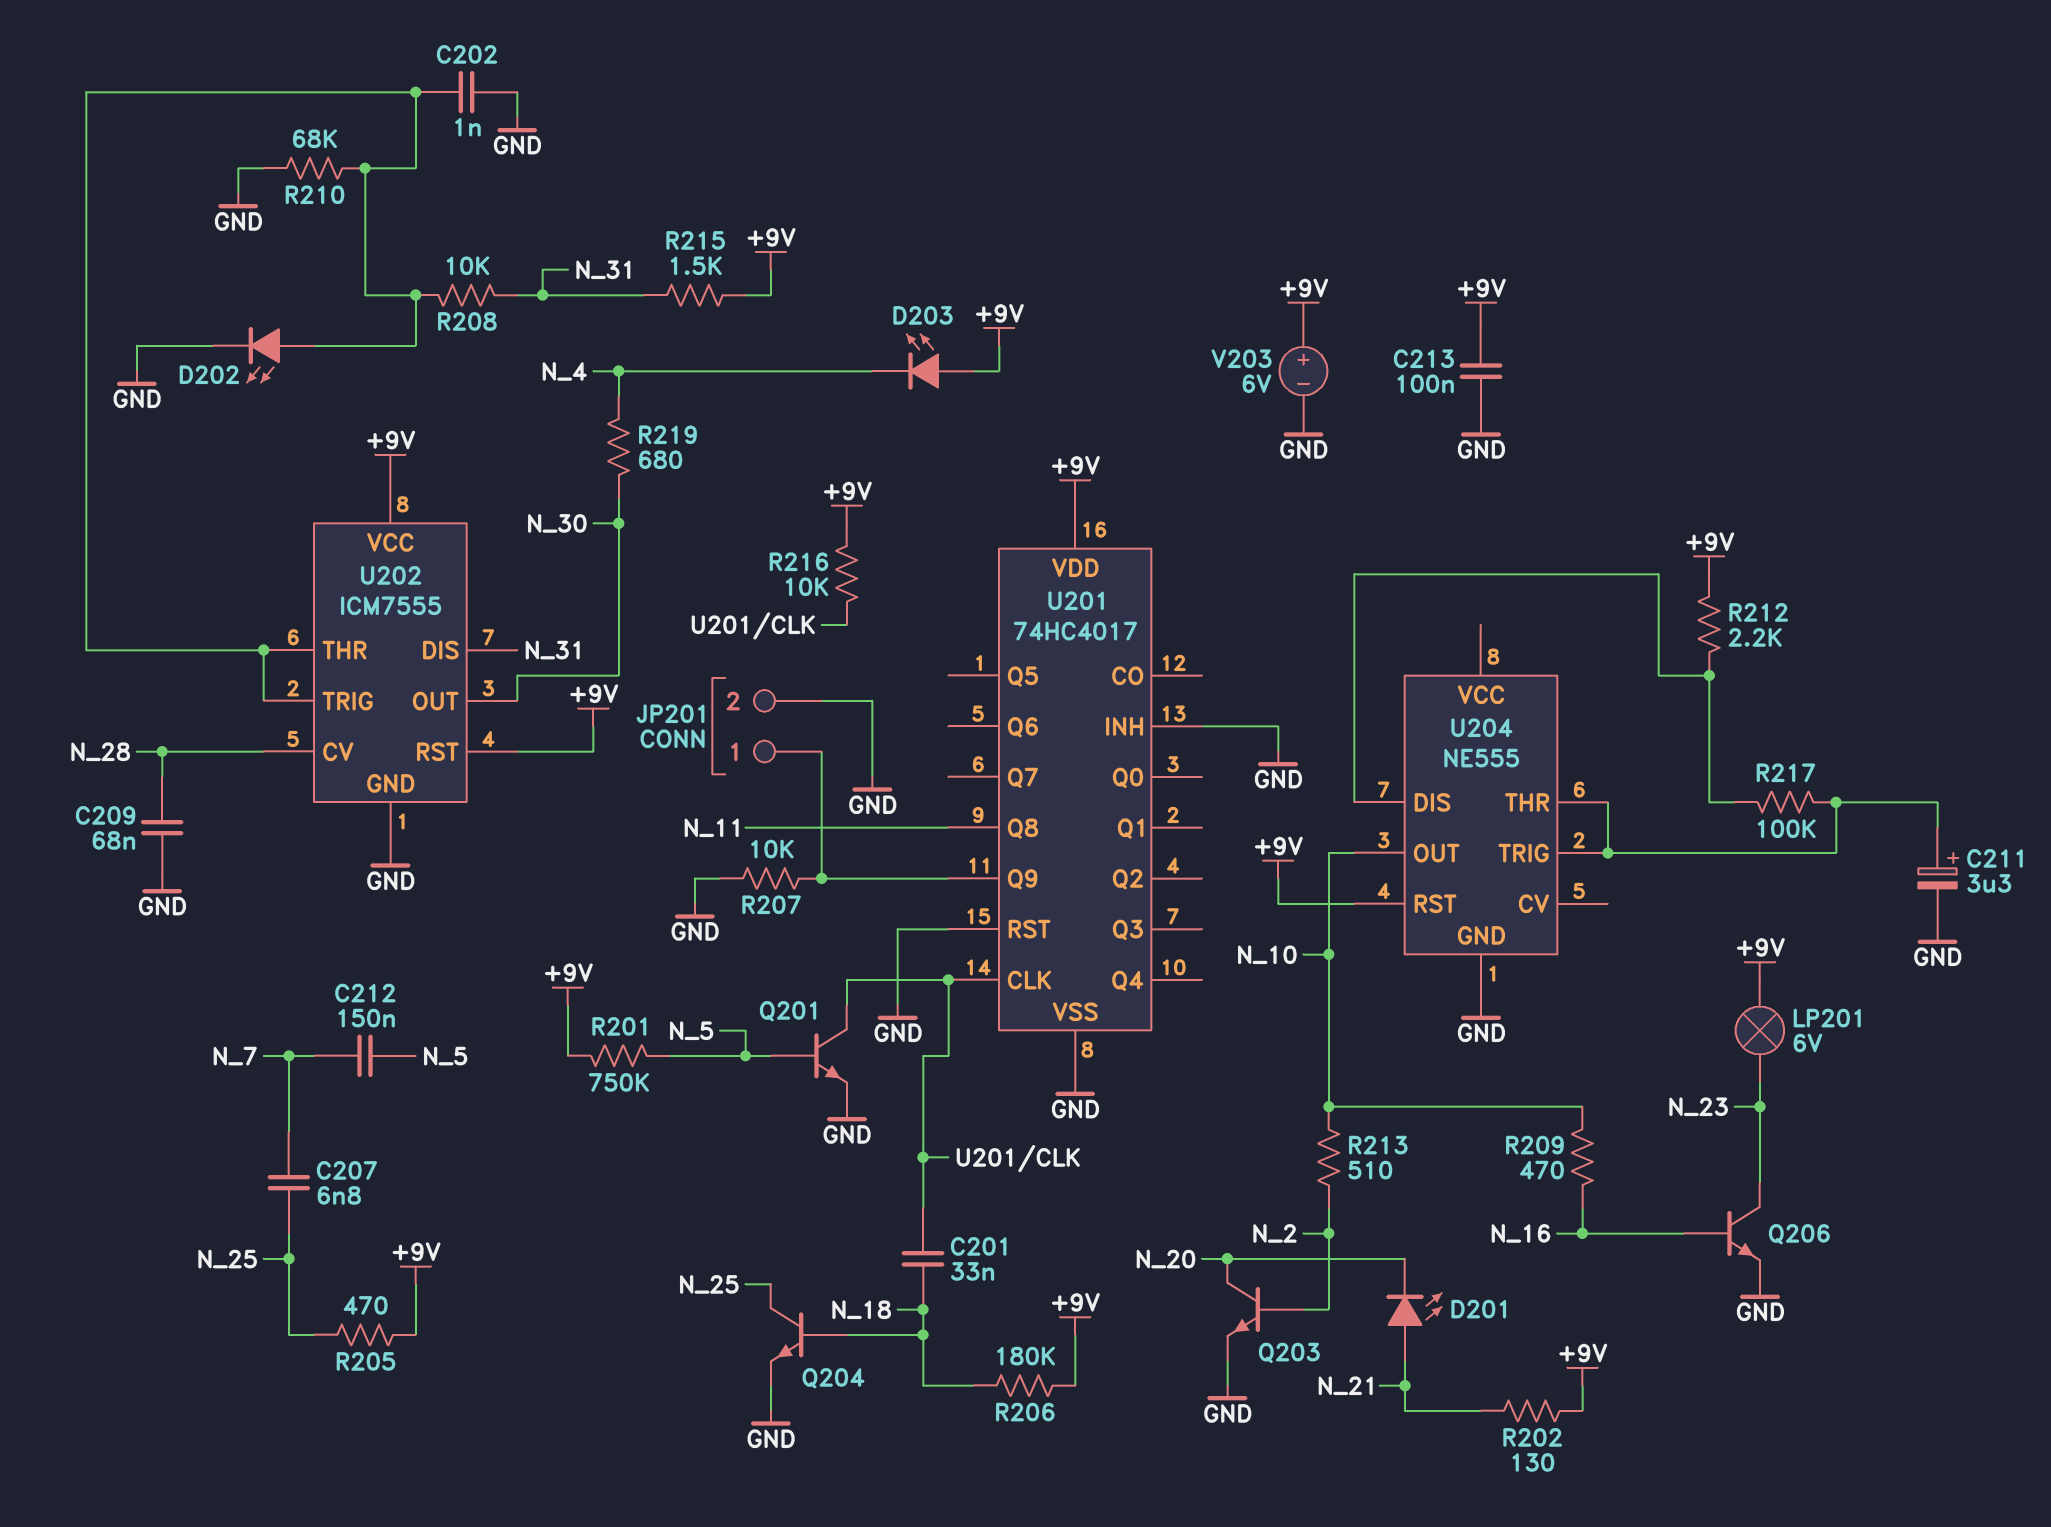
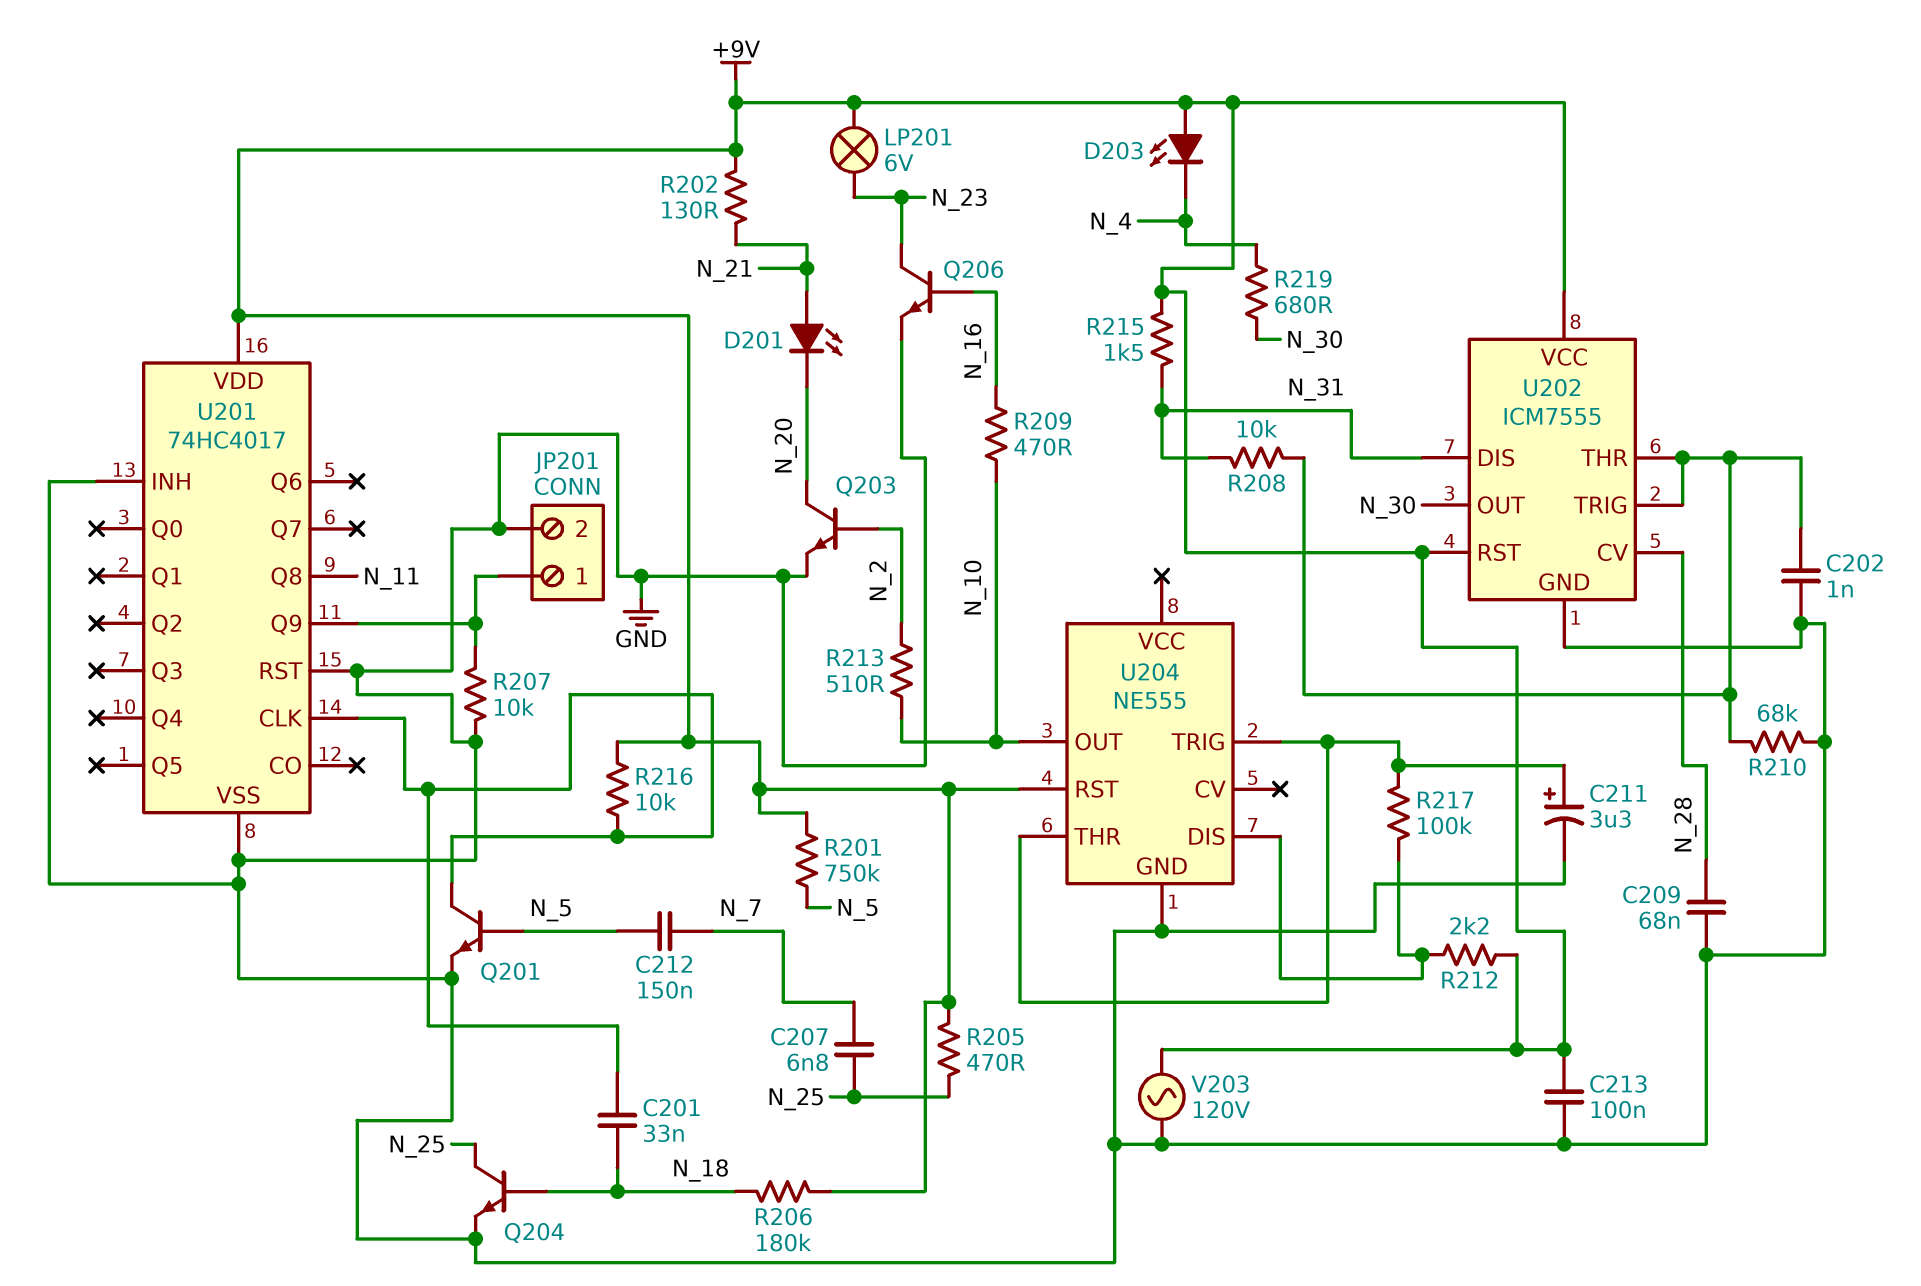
D202: LED (A U202/THR, K GND) -> none
V203: 6V (plus +9V, minus GND) -> AC 120V (+9V, GND)

